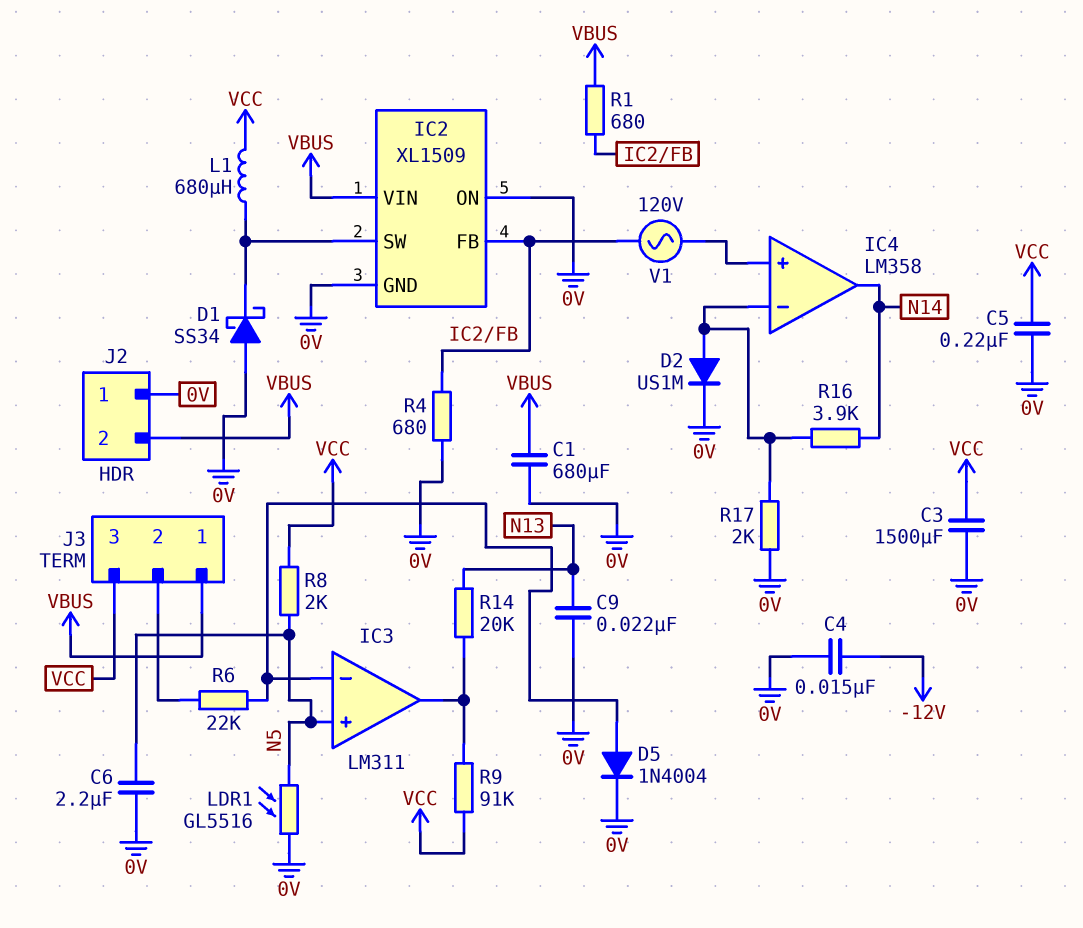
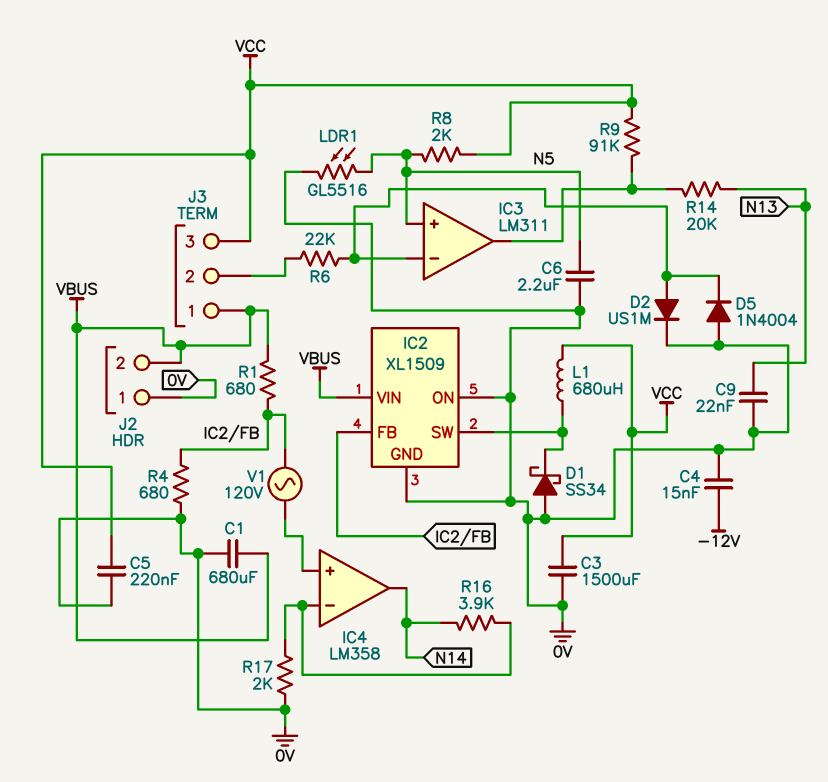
D2: diode US1M (A IC4/in-, K 0V) -> diode US1M (A IC3/in-, K 0V)
D5: diode 1N4004 (A IC3/in-, K 0V) -> diode 1N4004 (A 0V, K IC3/in-)

